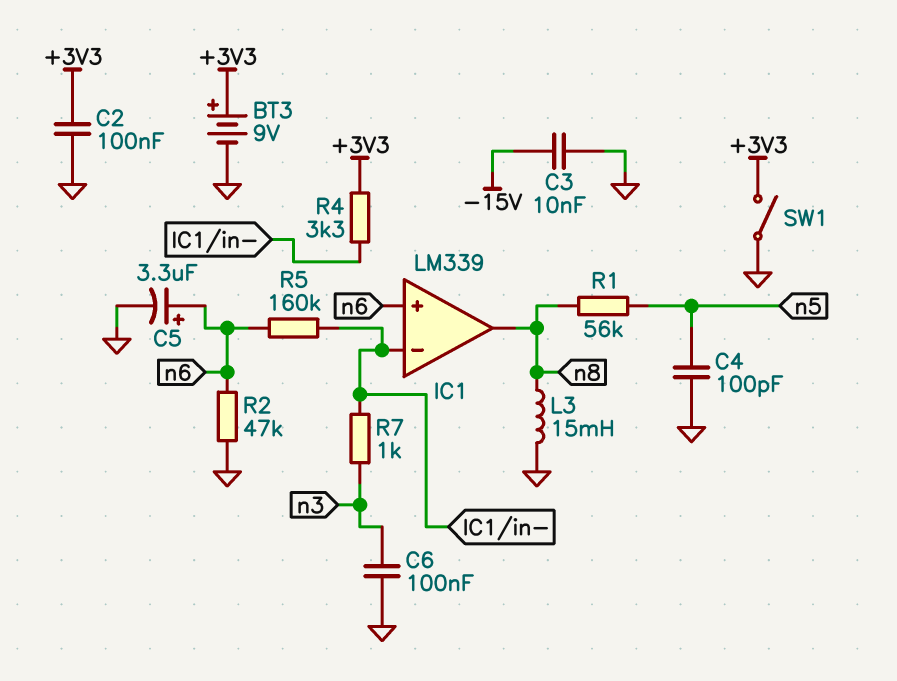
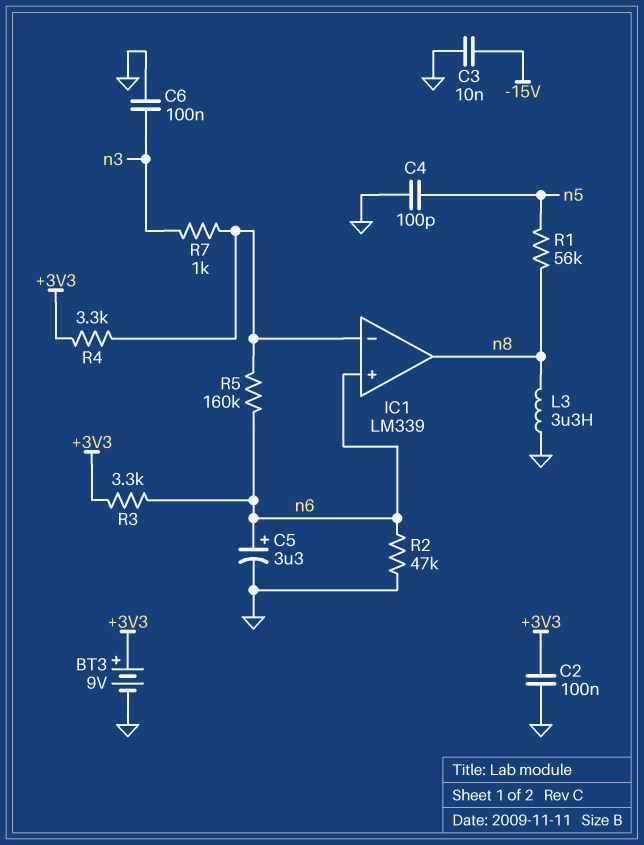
L3: 15mH (GND, n8) -> 3.3uH (GND, n8)
R3: none -> 3.3k (+3V3, n6)
SW1: switch (+3V3, GND) -> none

